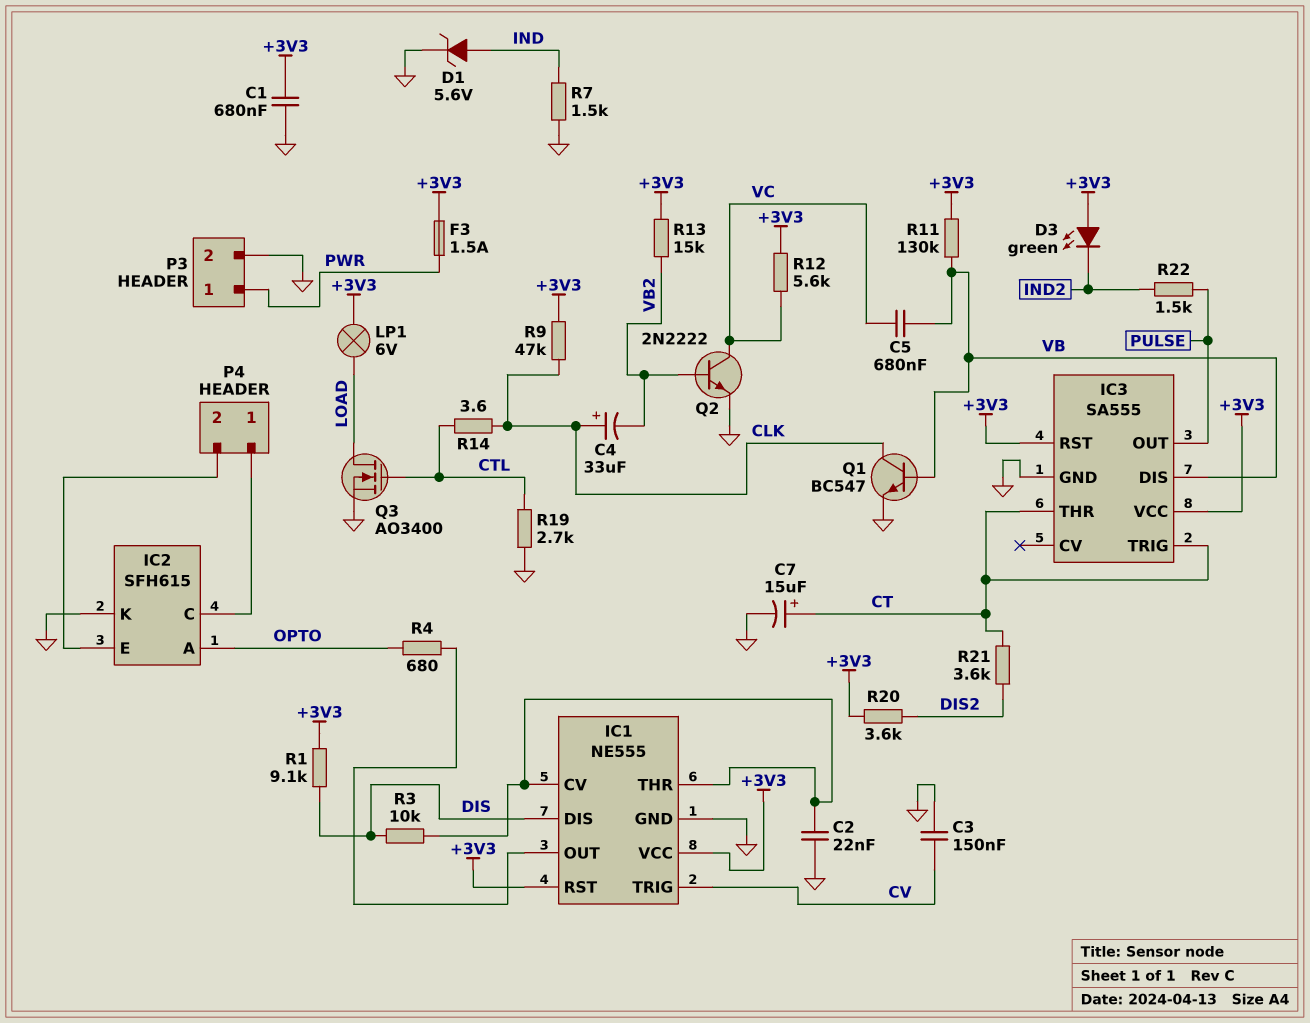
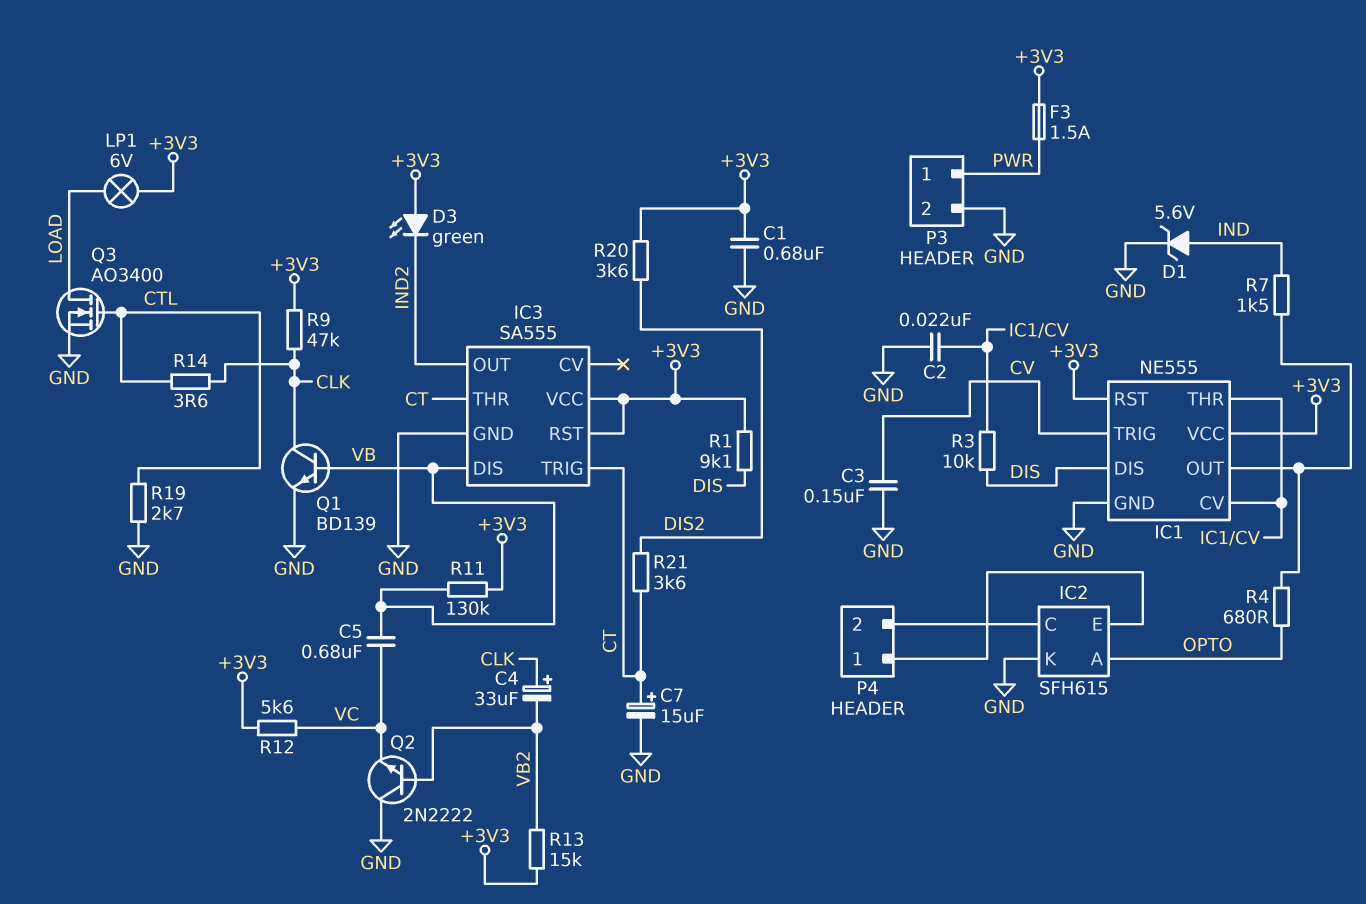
IC3 pin OUT: PULSE -> IND2
P4 pin 1: IC2/C -> IC2/E
P4 pin 2: IC2/E -> IC2/C
Q1: NPN BC547 (B VB, C CLK, E GND) -> NPN BD139 (B VB, C CLK, E GND)
Q2: NPN 2N2222 (B VB2, C VC, E GND) -> NPN 2N2222 (B VB2, C GND, E VC)
R7: 1.5k (GND, IND) -> 1.5k (IC1/OUT, IND)
R22: 1.5k (IND2, PULSE) -> none

